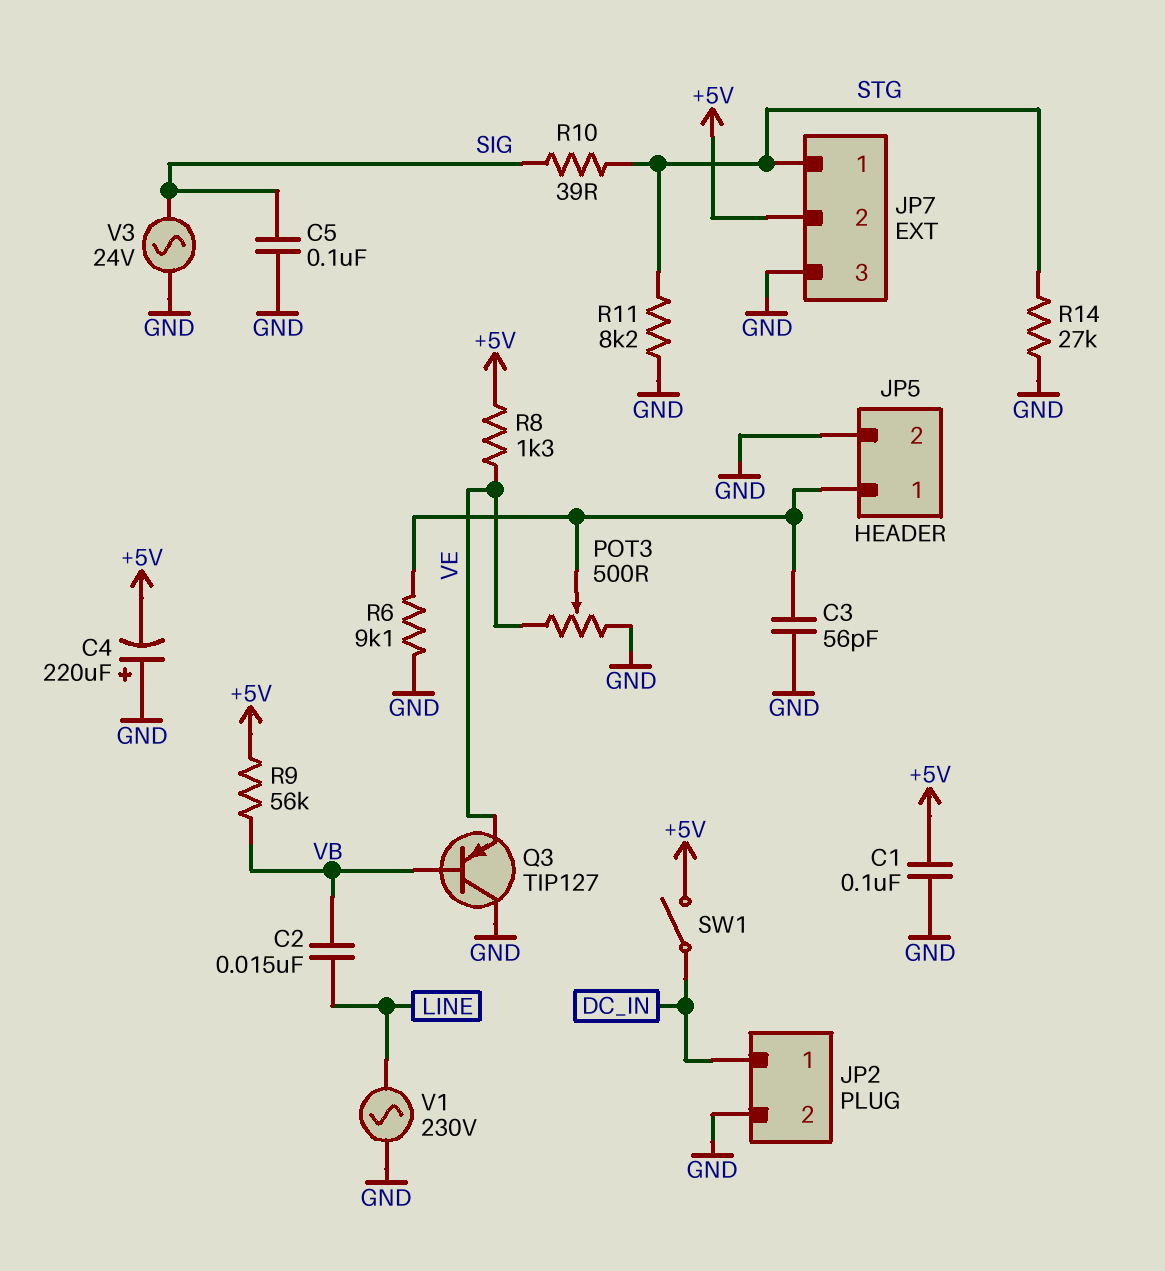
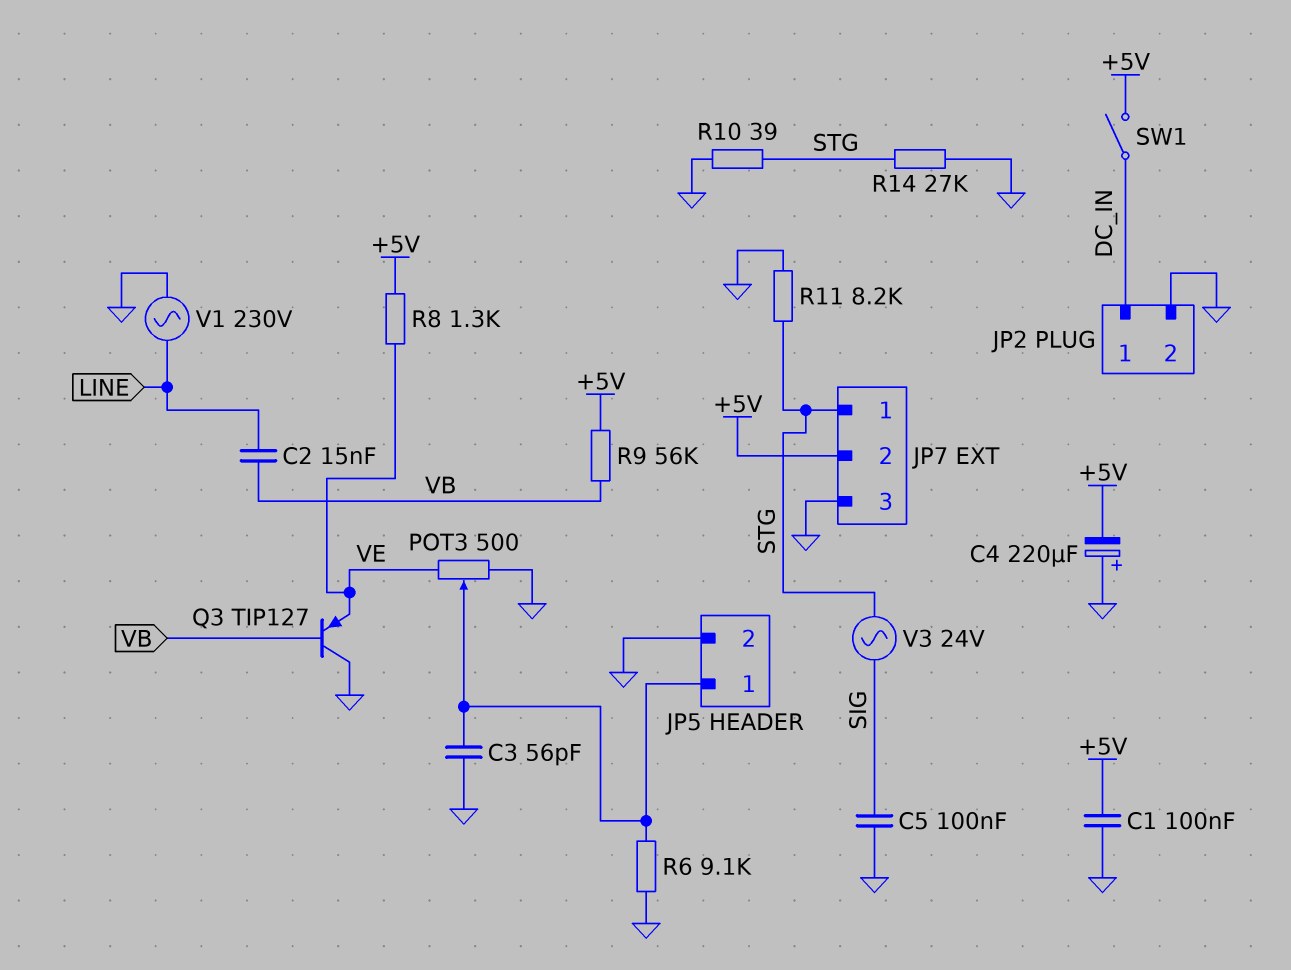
R10: 39 (SIG, STG) -> 39 (GND, STG)
V3: AC 24V (GND, SIG) -> AC 24V (SIG, STG)

